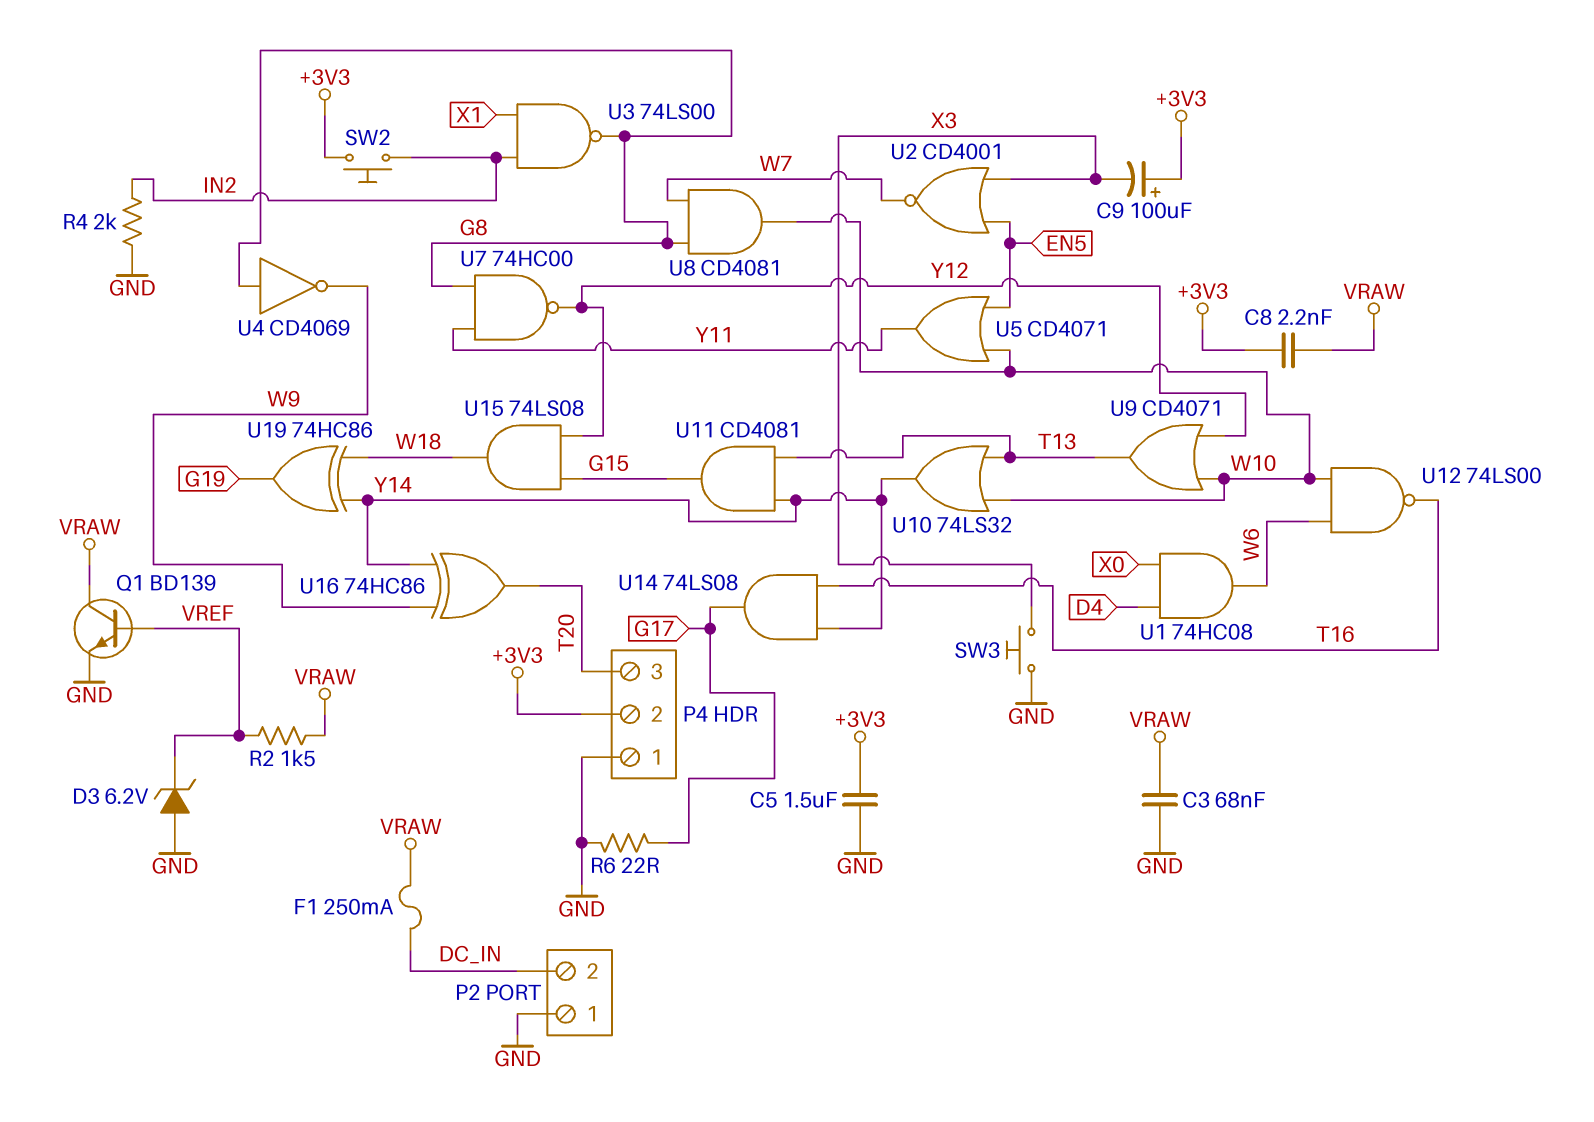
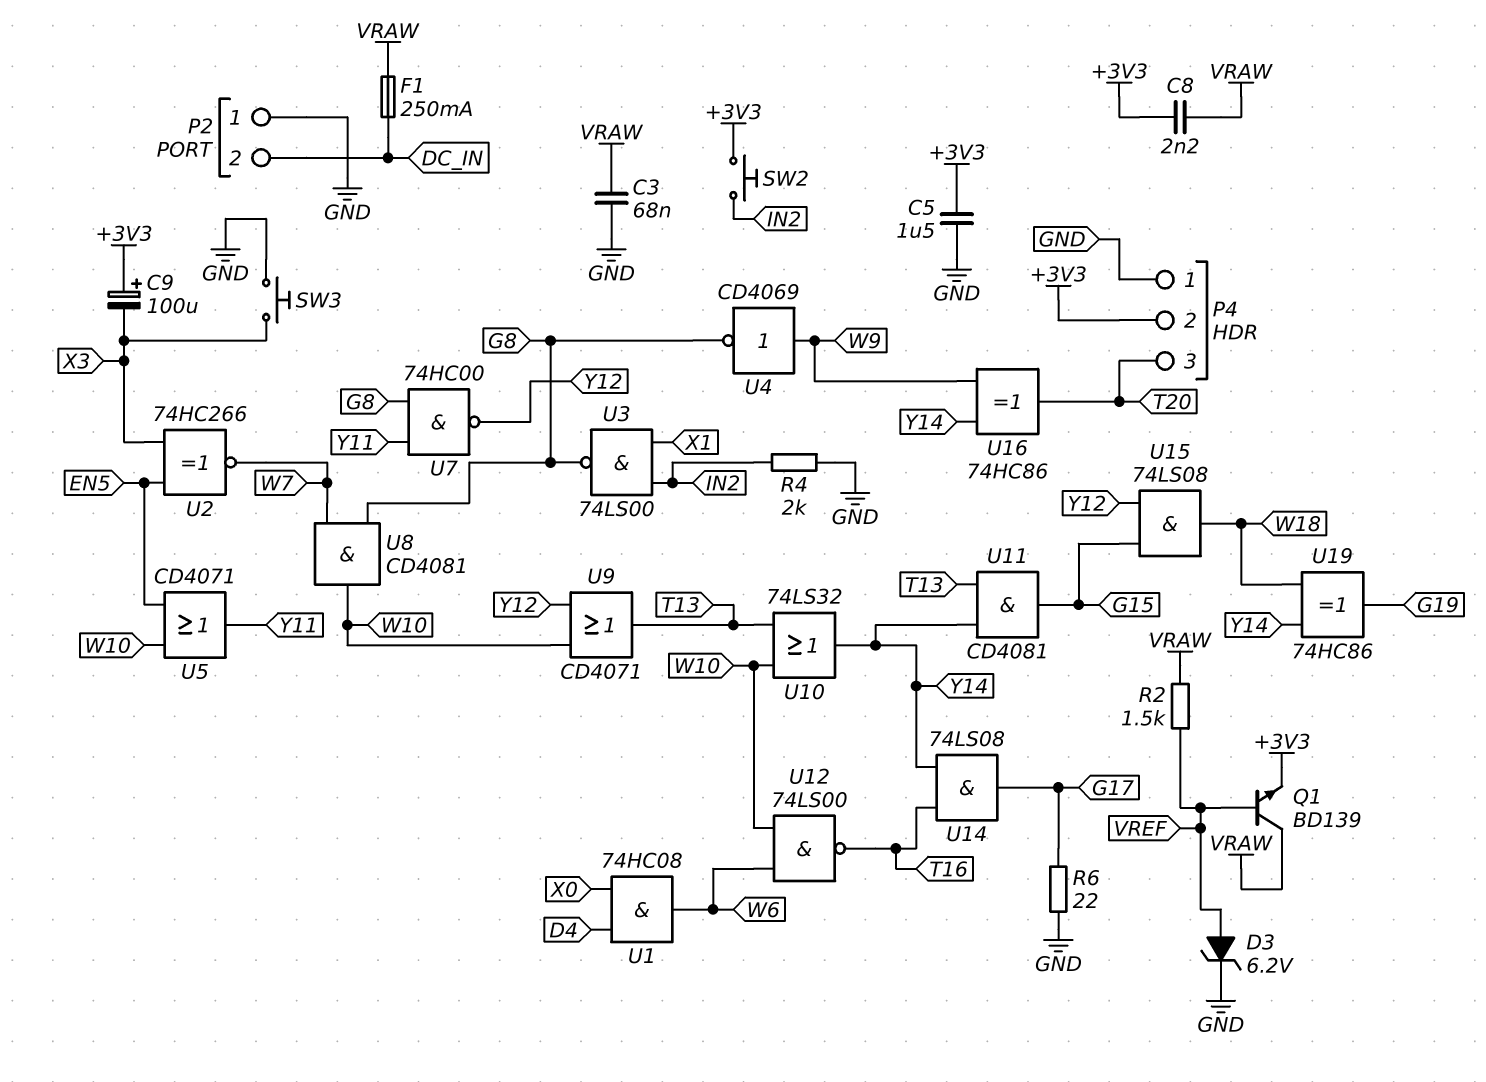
D3: zener 6.2V (A GND, K VREF) -> zener 6.2V (A VREF, K GND)
Q1: NPN BD139 (B VREF, C VRAW, E GND) -> NPN BD139 (B VREF, C VRAW, E +3V3)
U2: NOR CD4001 (in EN5, in X3, out W7) -> XNOR 74HC266 (in EN5, in X3, out W7)
U4: NOT CD4069 (in G8, out W9) -> NOT CD4069 (in W9, out G8)

